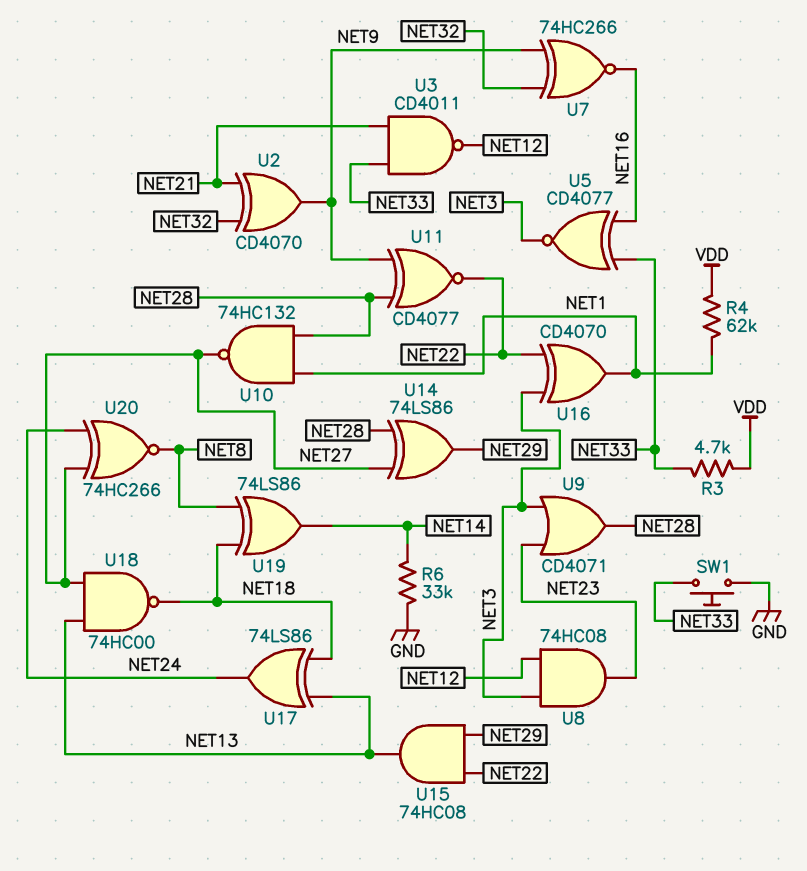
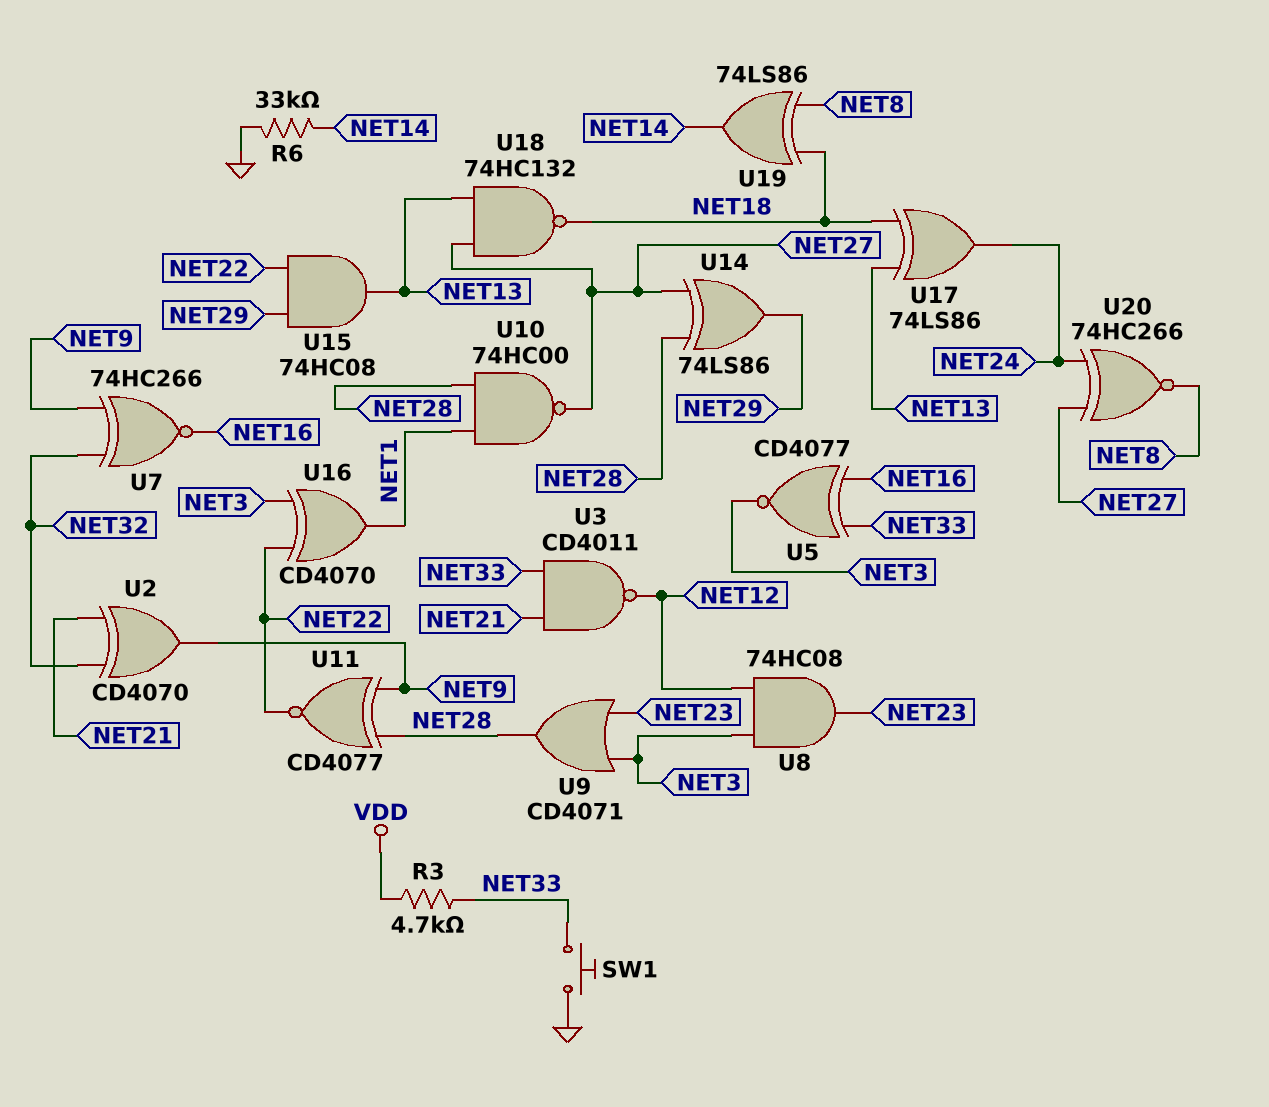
R4: 62k (NET1, VDD) -> none
U10: NAND 74HC132 (in NET1, in NET28, out NET27) -> NAND 74HC00 (in NET1, in NET28, out NET27)
U18: NAND 74HC00 (in NET13, in NET27, out NET18) -> NAND 74HC132 (in NET13, in NET27, out NET18)

